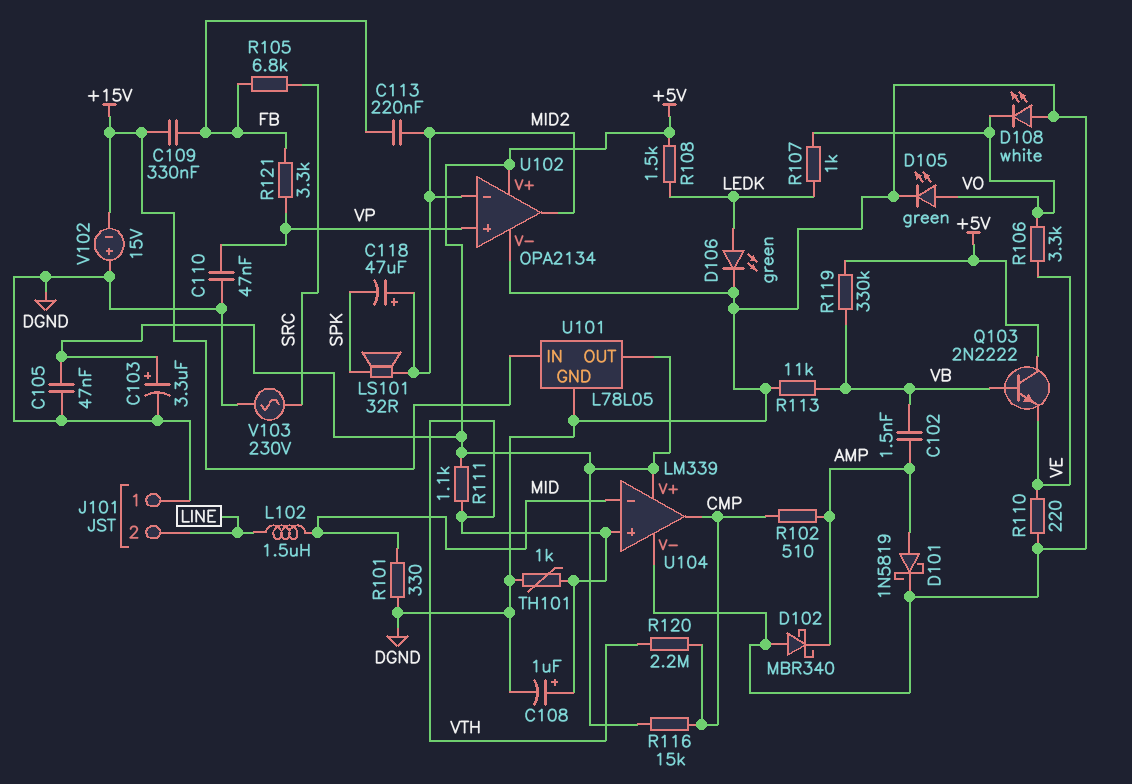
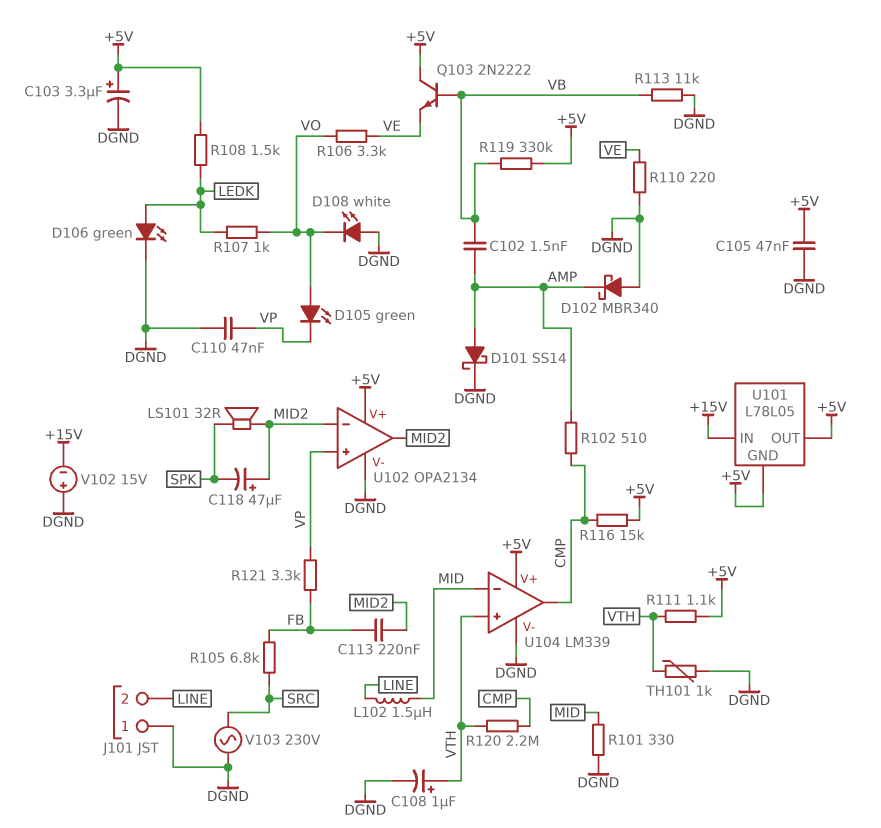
C109: 330nF (+15V, FB) -> none
D101: schottky 1N5819 (A AMP, K DGND) -> schottky SS14 (A AMP, K DGND)
D105: LED green (A VO, K DGND) -> LED green (A VO, K VP)
U101 pin GND: DGND -> +5V

